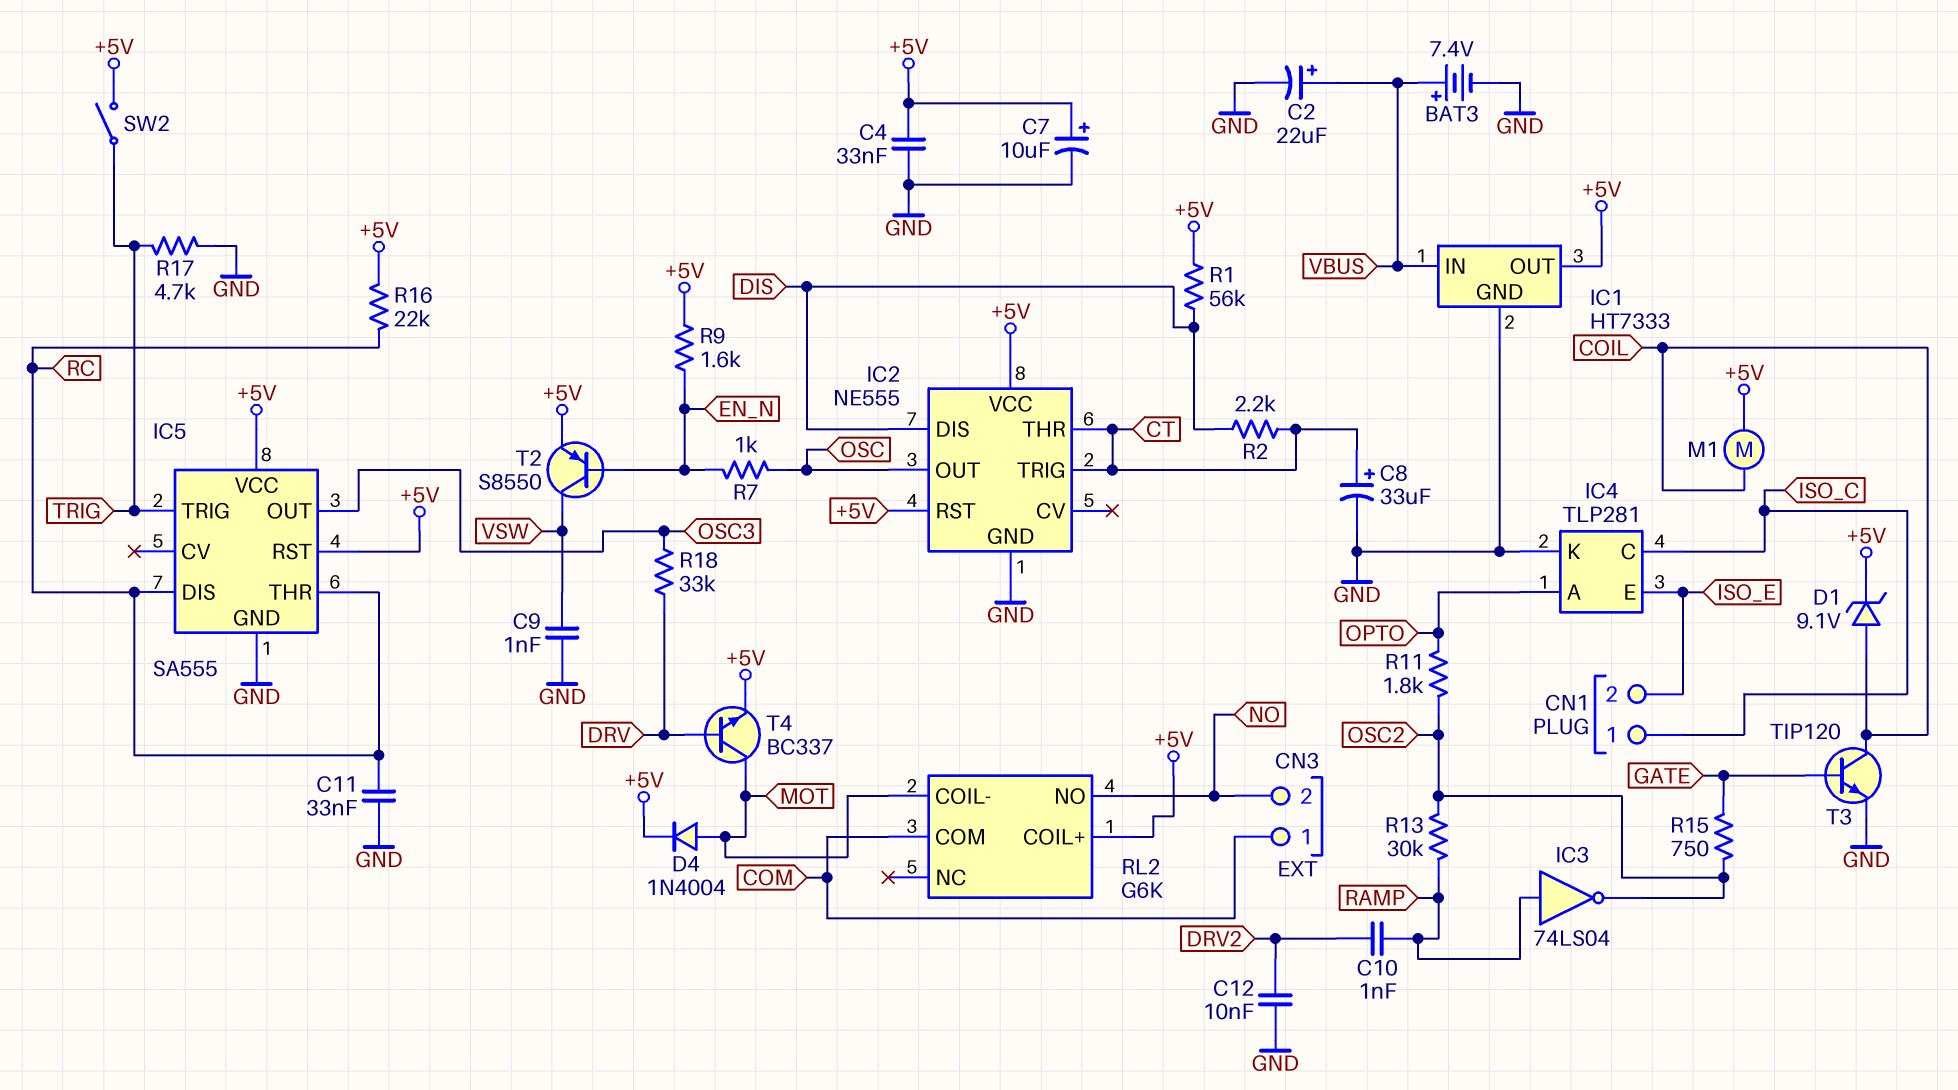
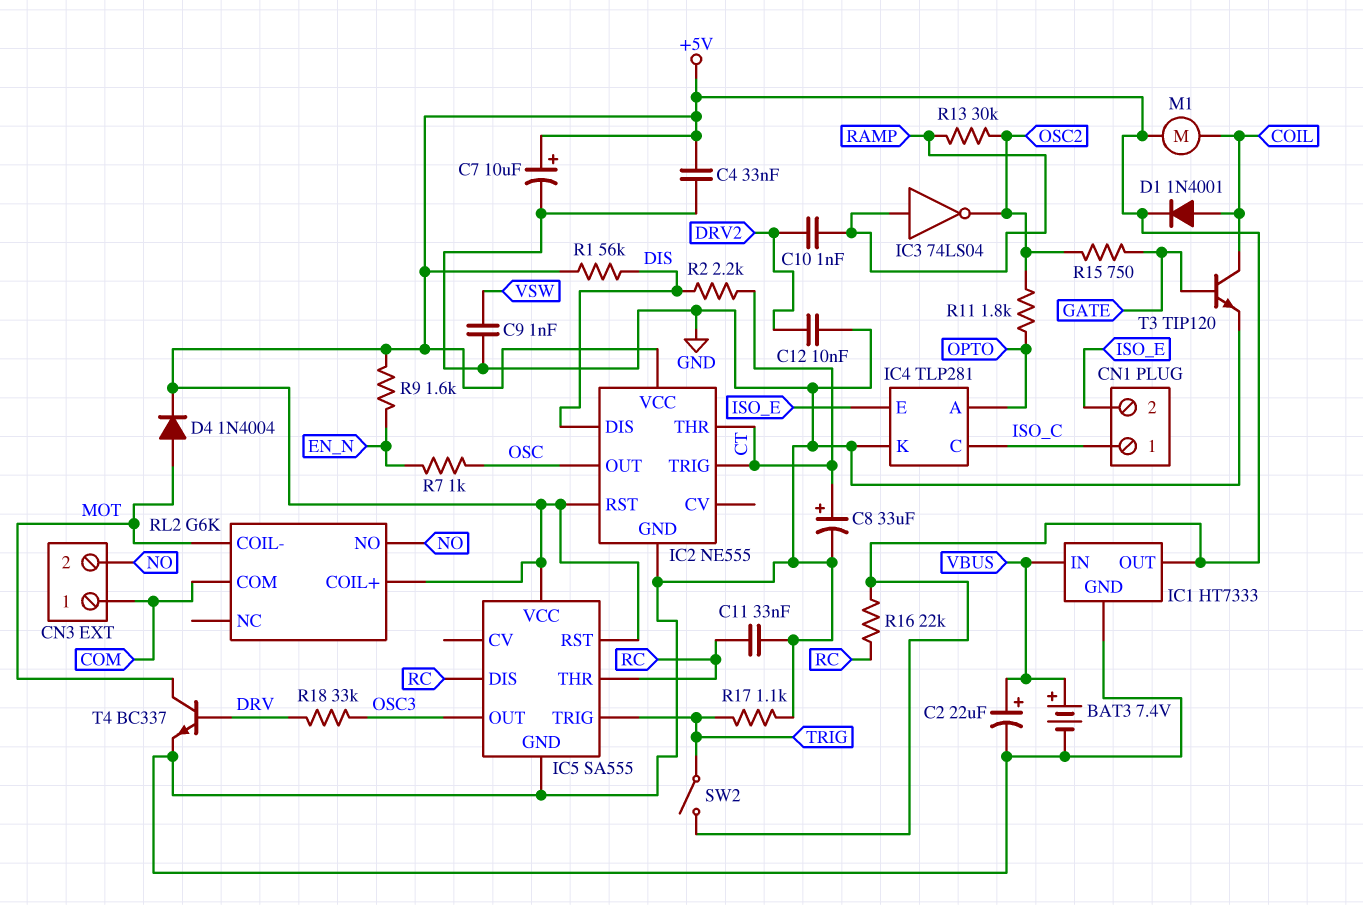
D1: zener 9.1V (A COIL, K +5V) -> diode 1N4001 (A COIL, K +5V)
R17: 4.7k (GND, TRIG) -> 1.1k (GND, TRIG)
T2: PNP S8550 (B EN_N, C VSW, E +5V) -> none
T4: NPN BC337 (B DRV, C MOT, E +5V) -> NPN BC337 (B DRV, C MOT, E GND)

